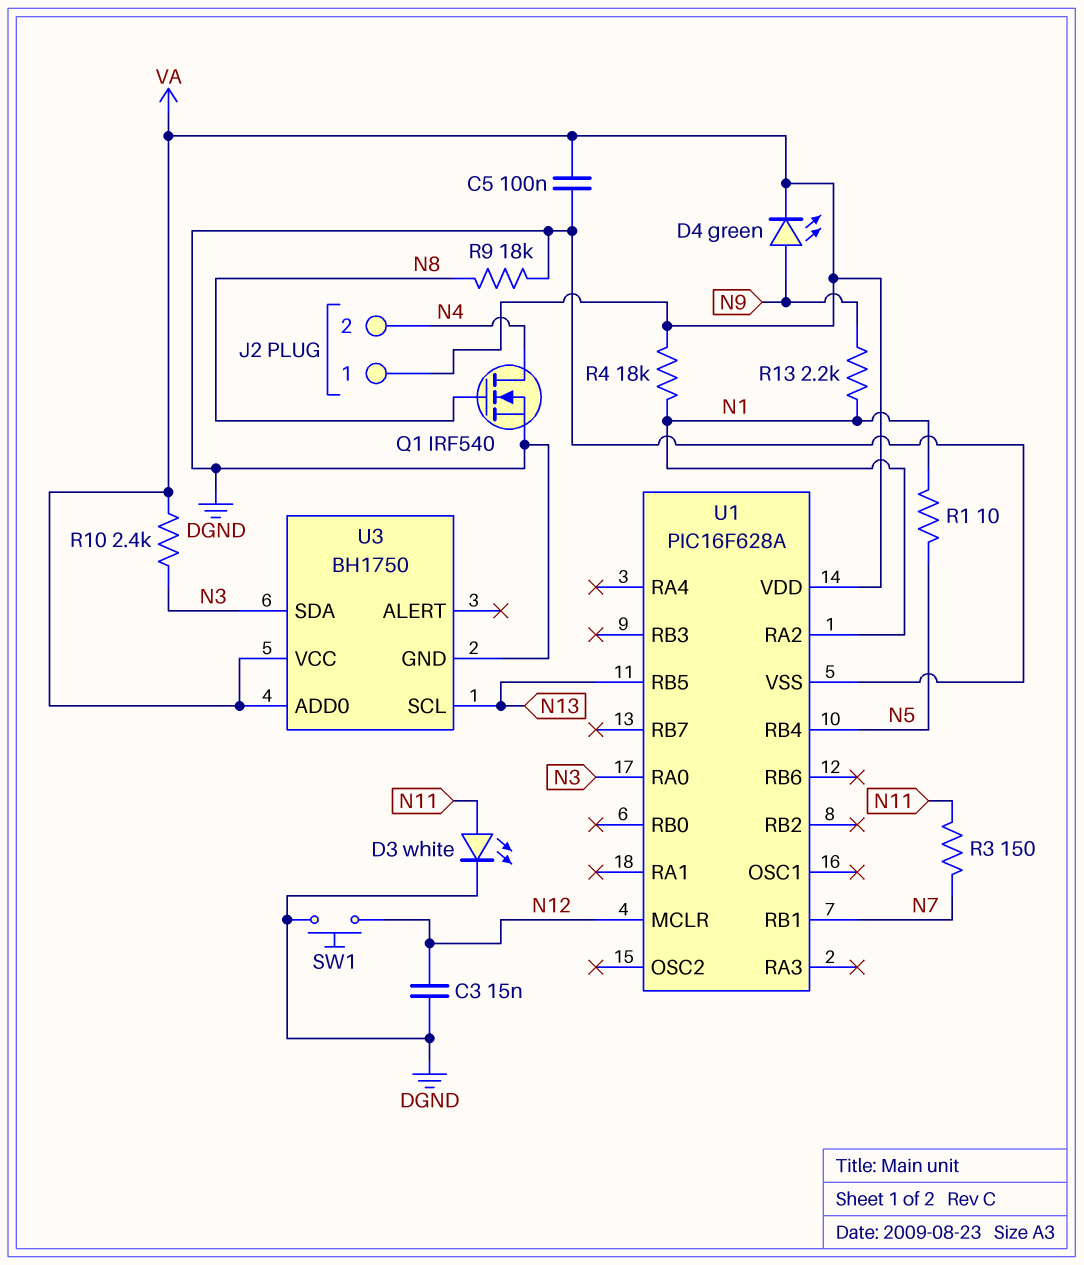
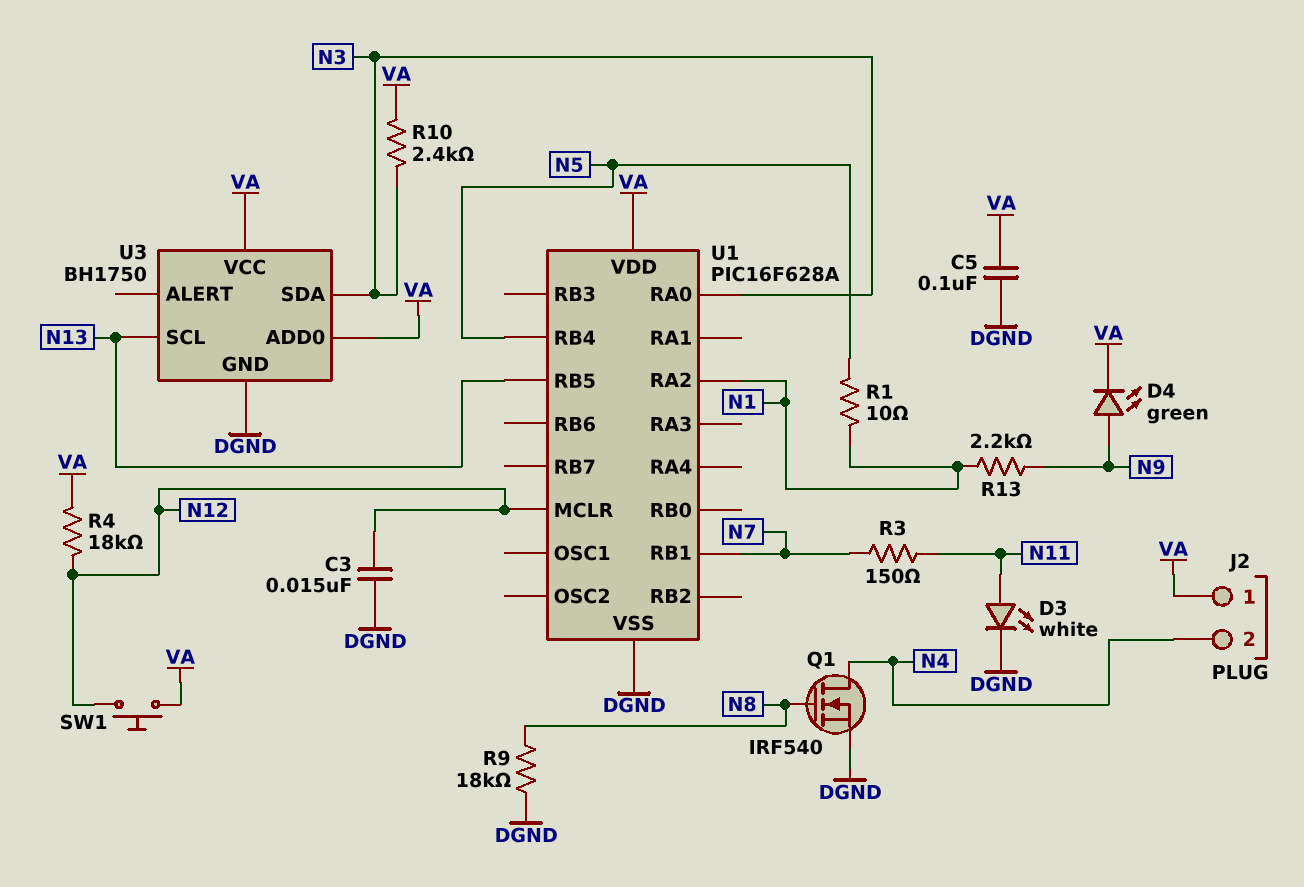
R4: 18k (N1, VA) -> 18k (N12, VA)
SW1: button (DGND, N12) -> button (N12, VA)

